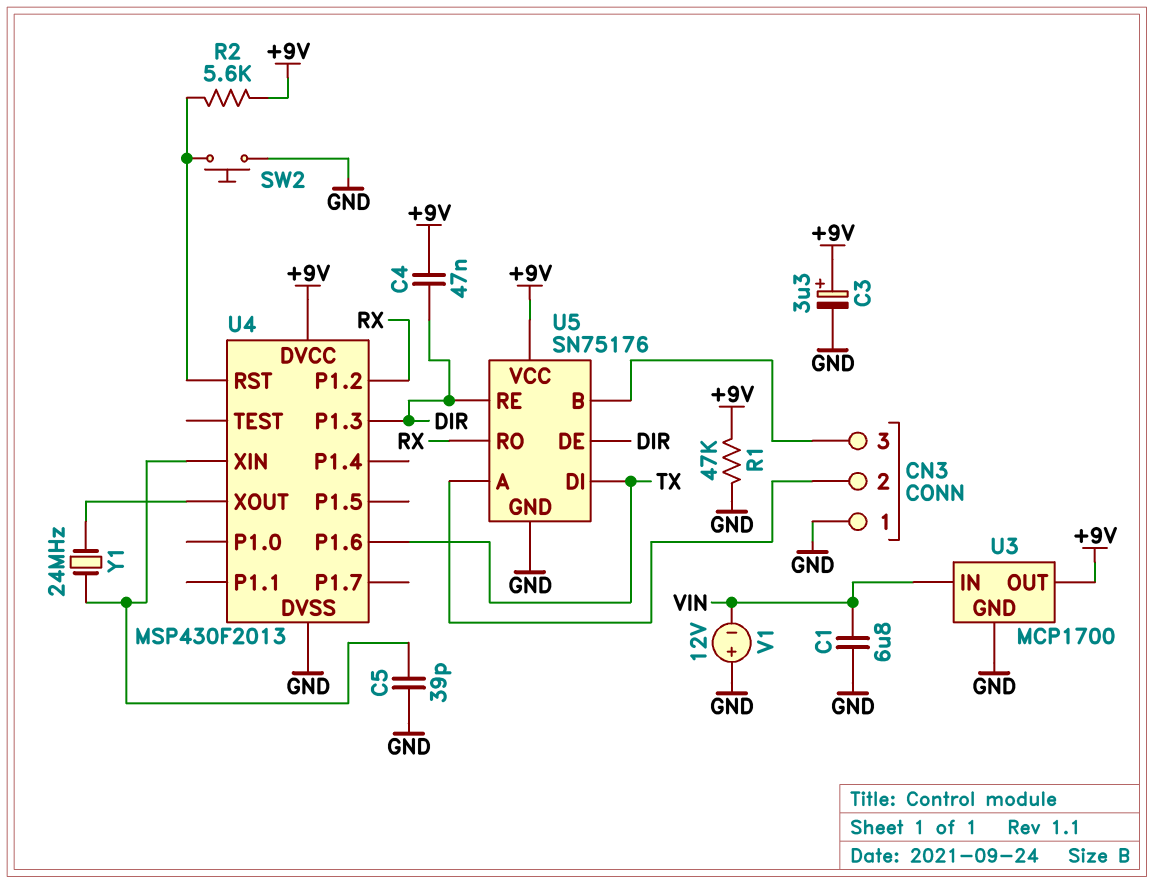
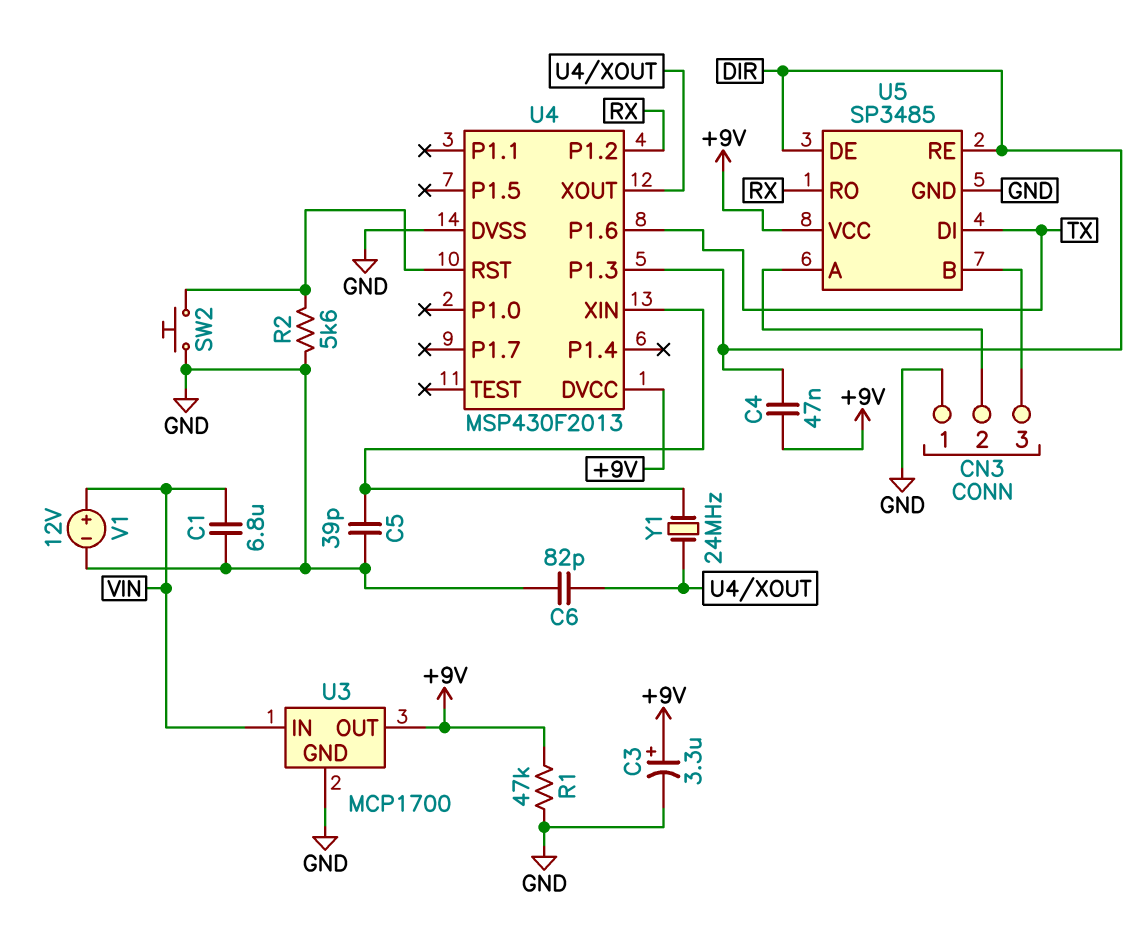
C6: none -> 82pF (GND, U4/XOUT)
R2: 5.6k (+9V, U4/RST) -> 5.6k (GND, U4/RST)
U5: SN75176 -> SP3485
V1: 12V (plus GND, minus VIN) -> 12V (plus VIN, minus GND)

